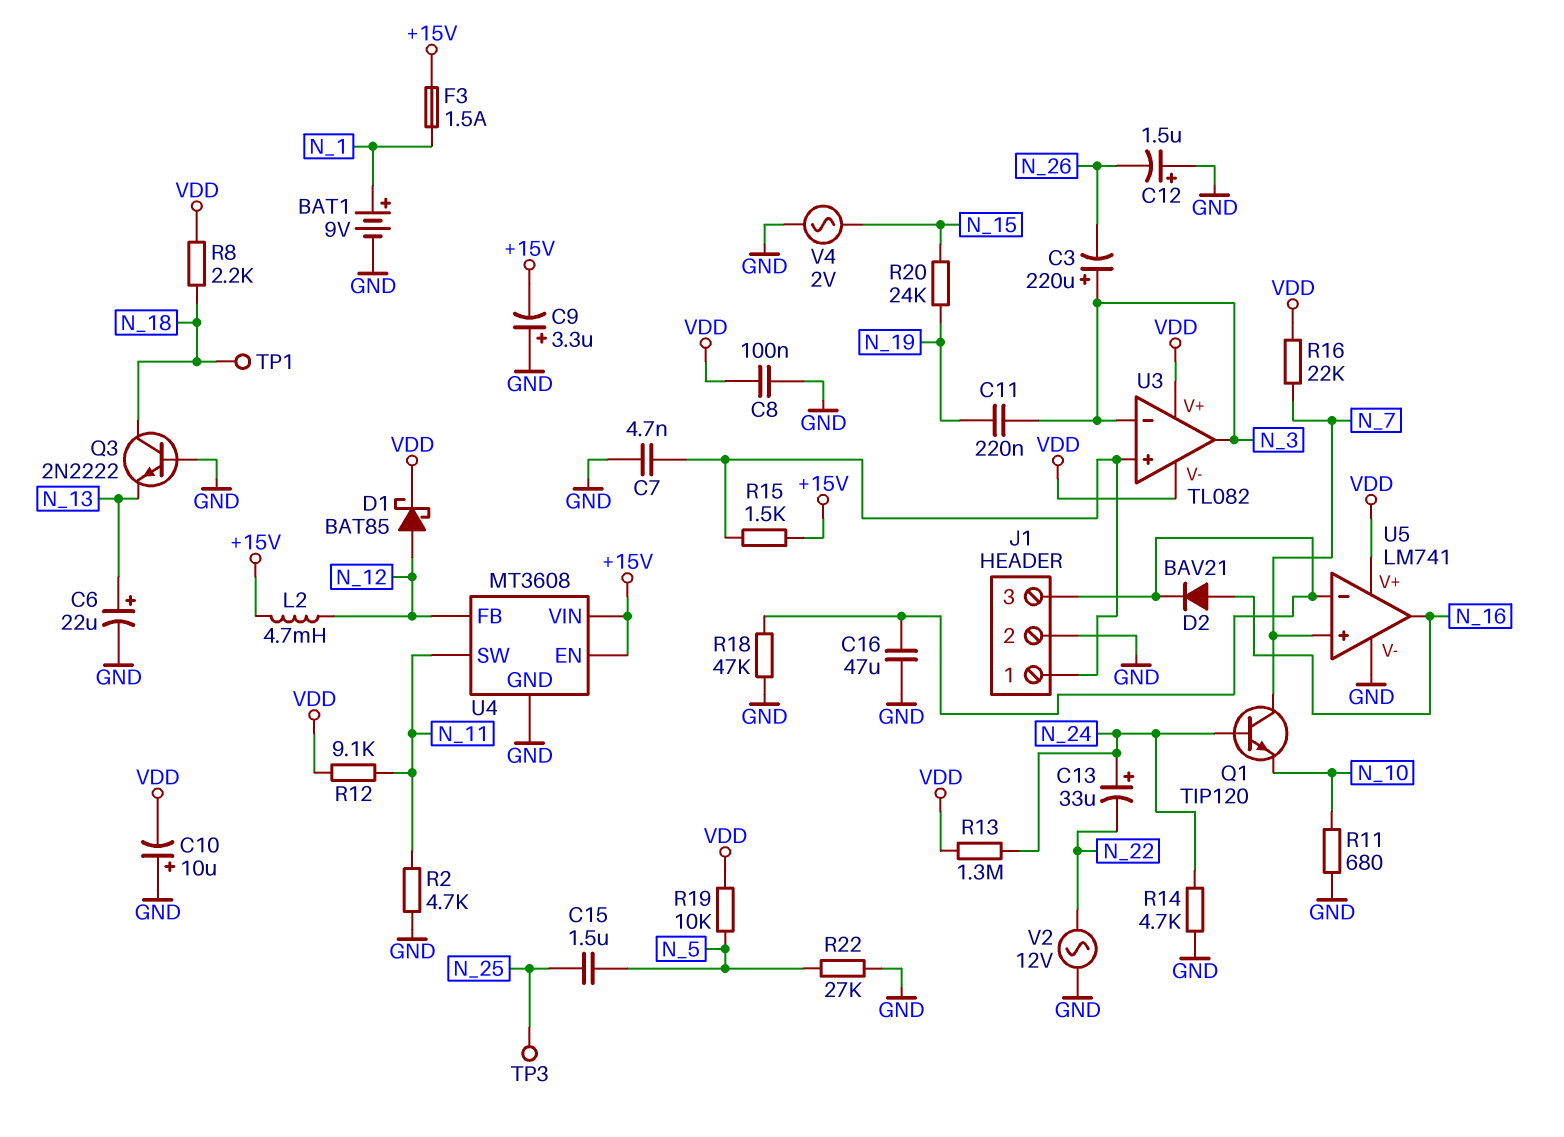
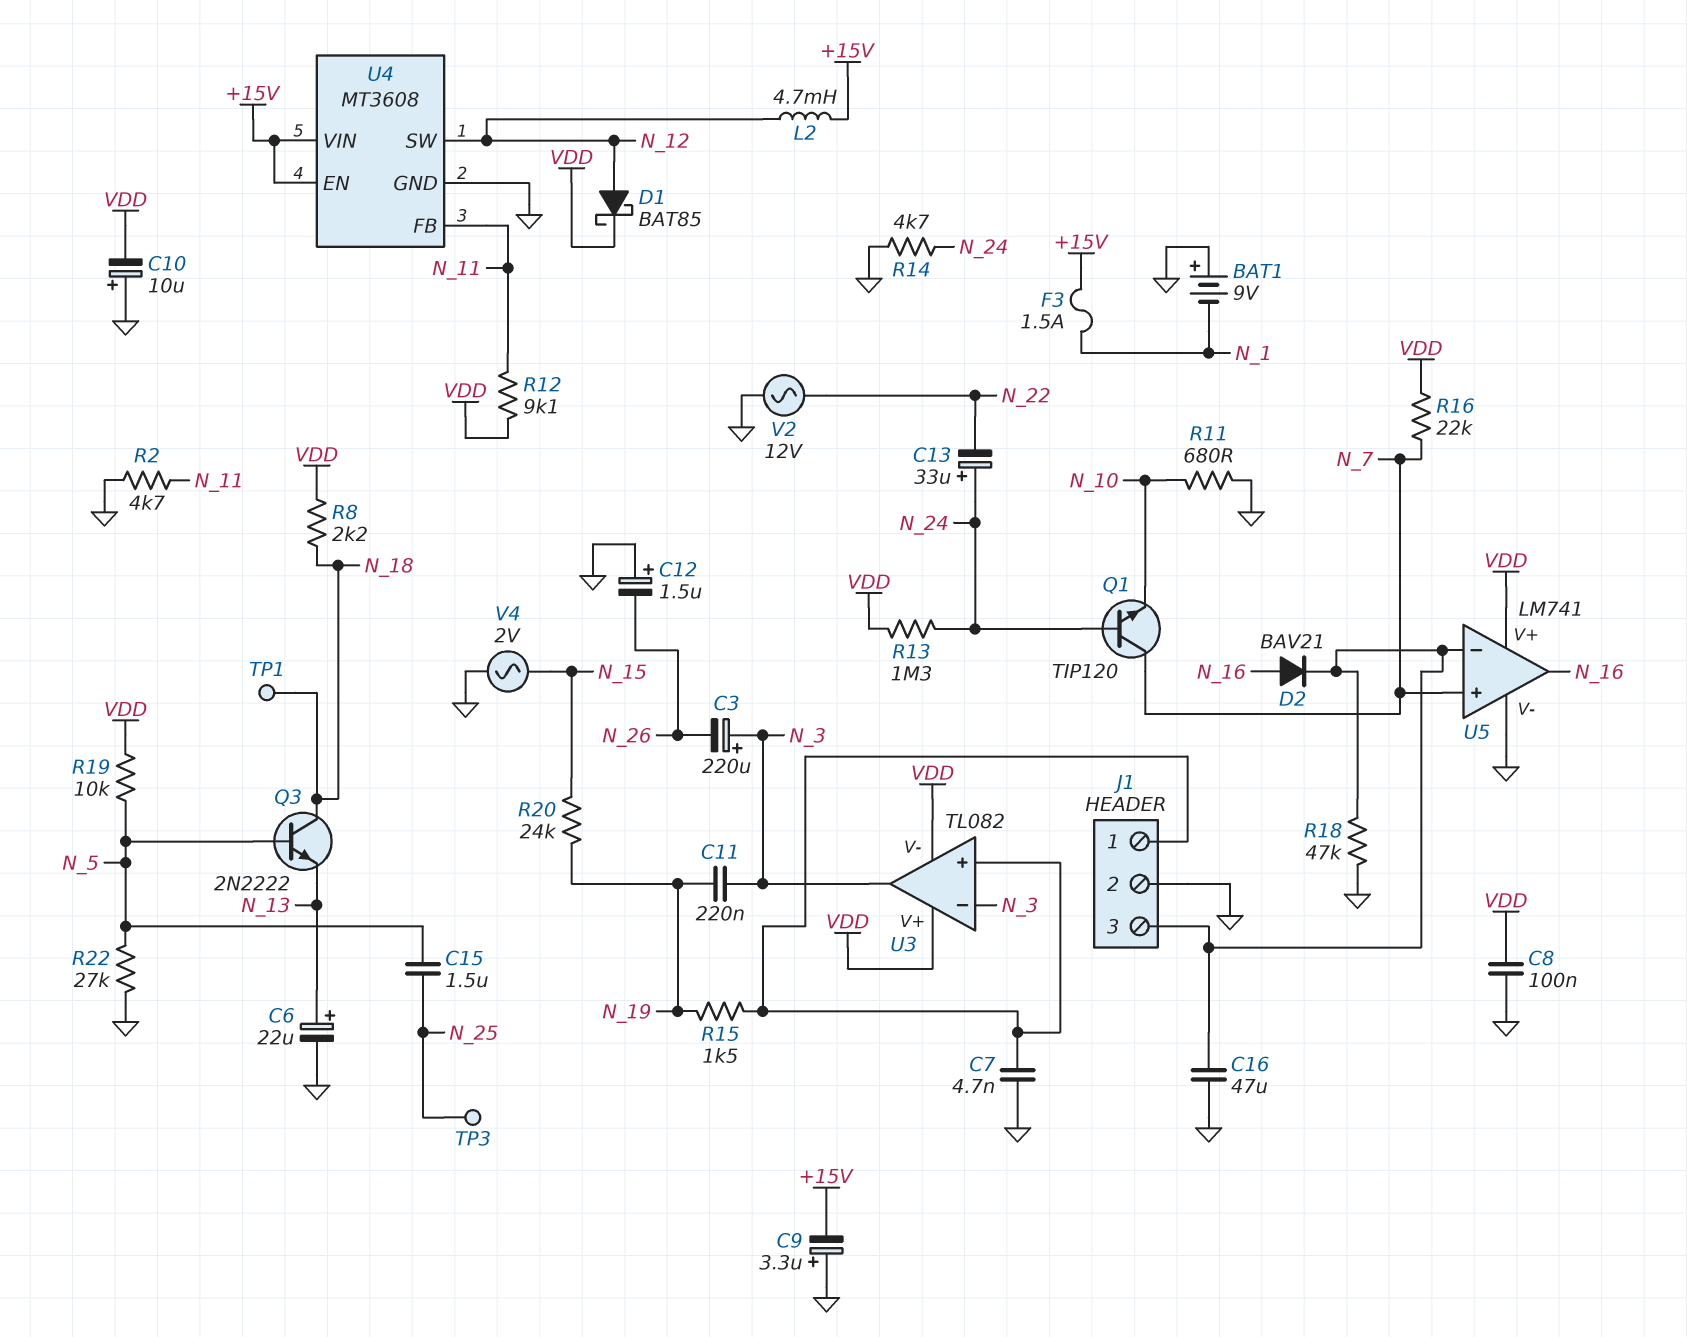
BAT1: 9V (plus N_1, minus GND) -> 9V (plus GND, minus N_1)
Q3: NPN 2N2222 (B GND, C N_18, E N_13) -> NPN 2N2222 (B N_5, C N_18, E N_13)
R15: 1.5k (+15V, J1/1) -> 1.5k (J1/1, N_19)
U4 pin FB: N_12 -> N_11
U4 pin SW: N_11 -> N_12

